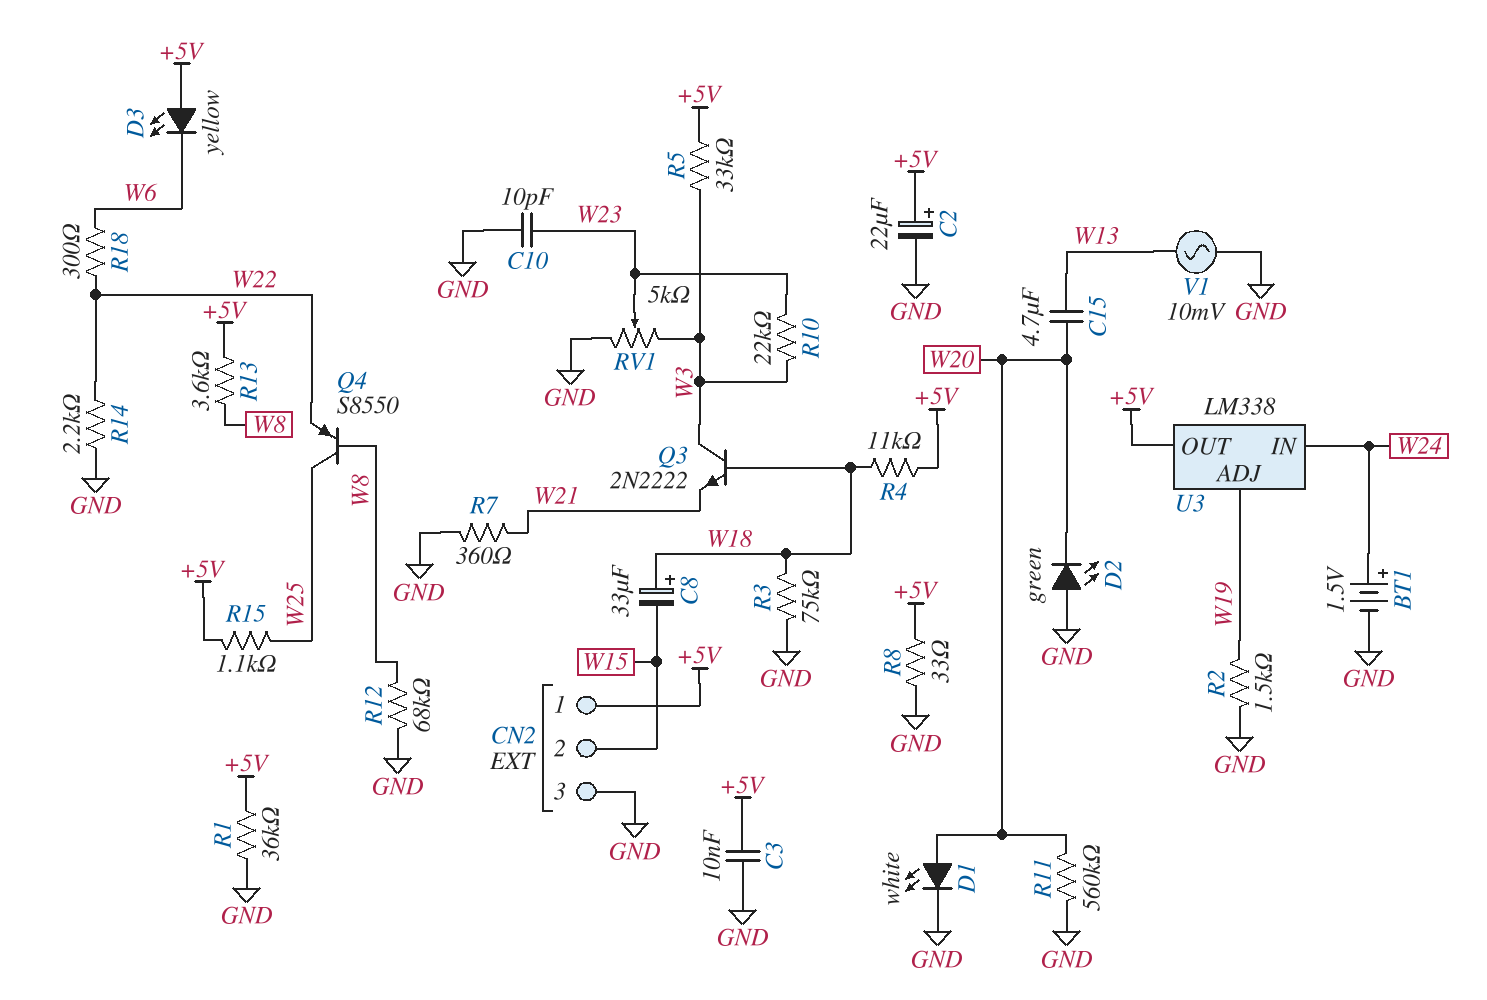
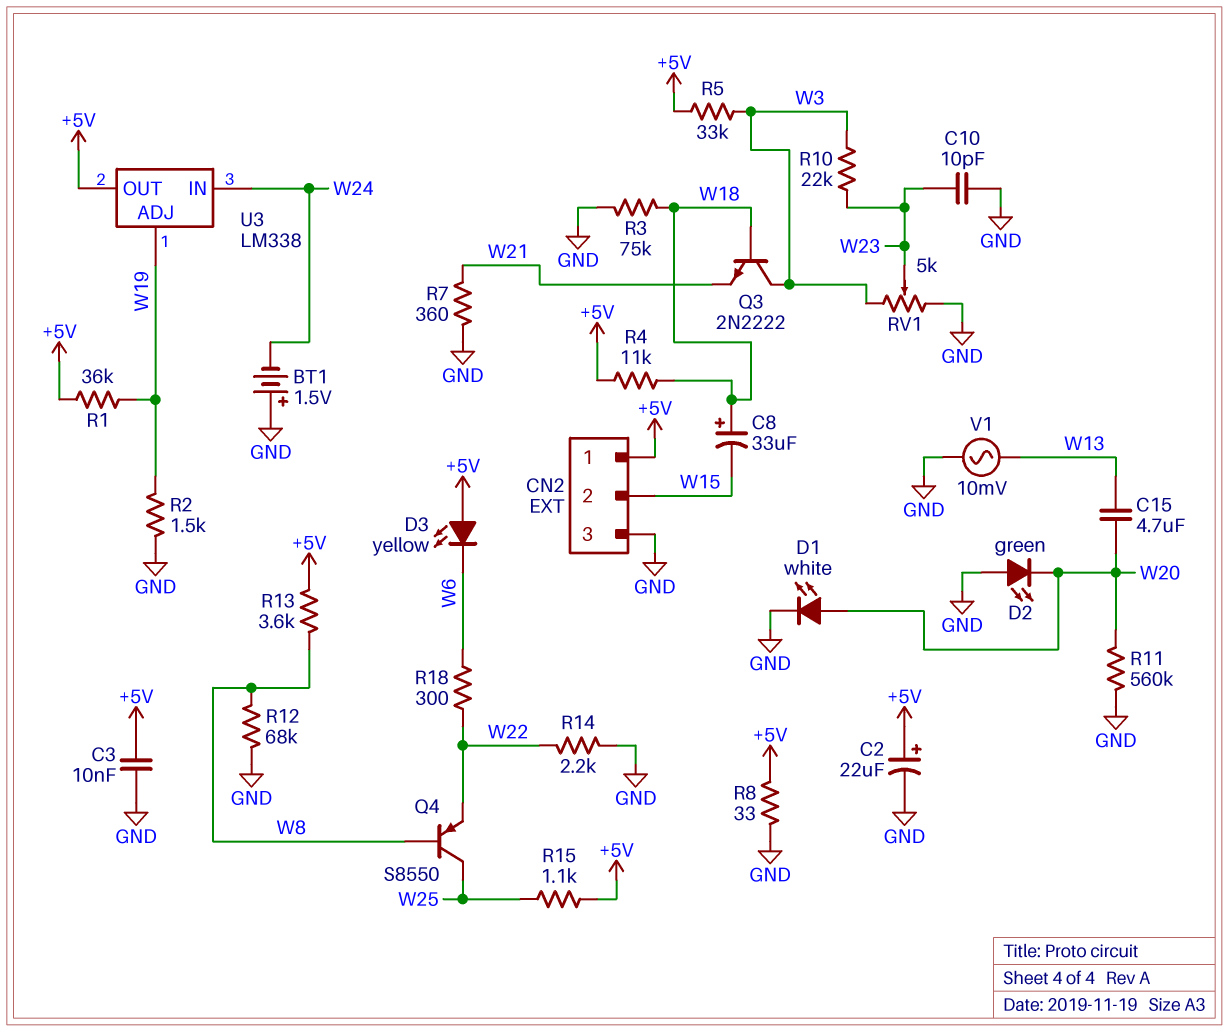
BT1: 1.5V (plus W24, minus GND) -> 1.5V (plus GND, minus W24)
R1: 36k (+5V, GND) -> 36k (+5V, W19)

